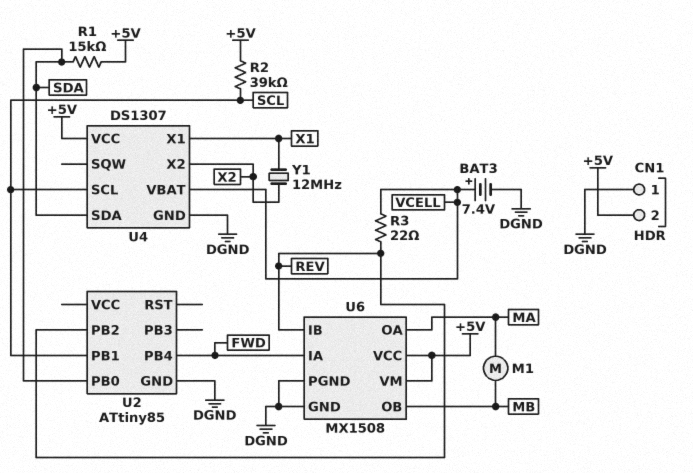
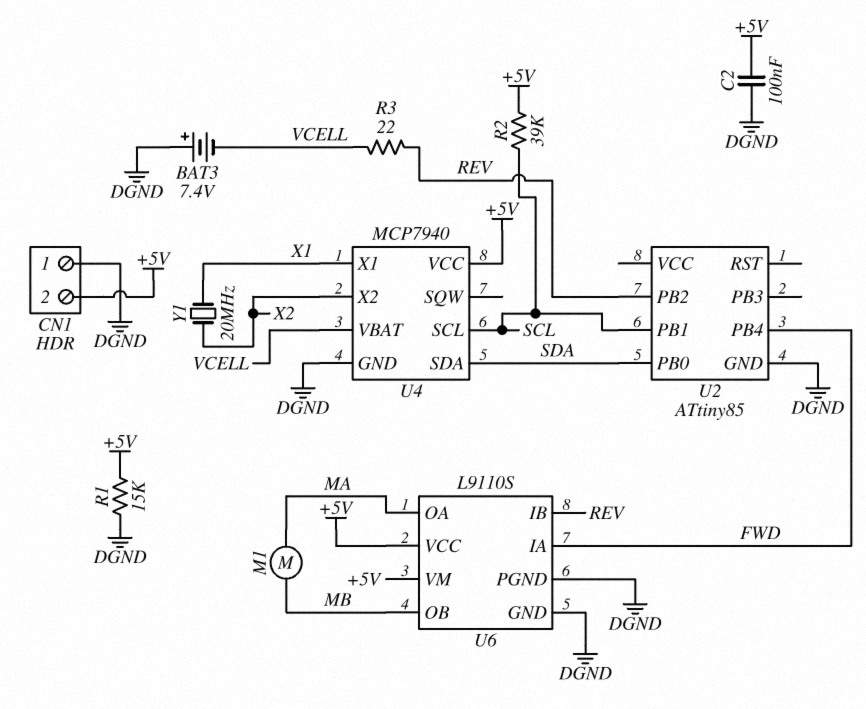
BAT3: 7.4V (plus VCELL, minus DGND) -> 7.4V (plus DGND, minus VCELL)
C2: none -> 100nF (+5V, DGND)
R1: 15k (+5V, SDA) -> 15k (+5V, DGND)
U4: DS1307 -> MCP7940
U6: MX1508 -> L9110S
Y1: 12MHz (X1, X2) -> 20MHz (X1, X2)

